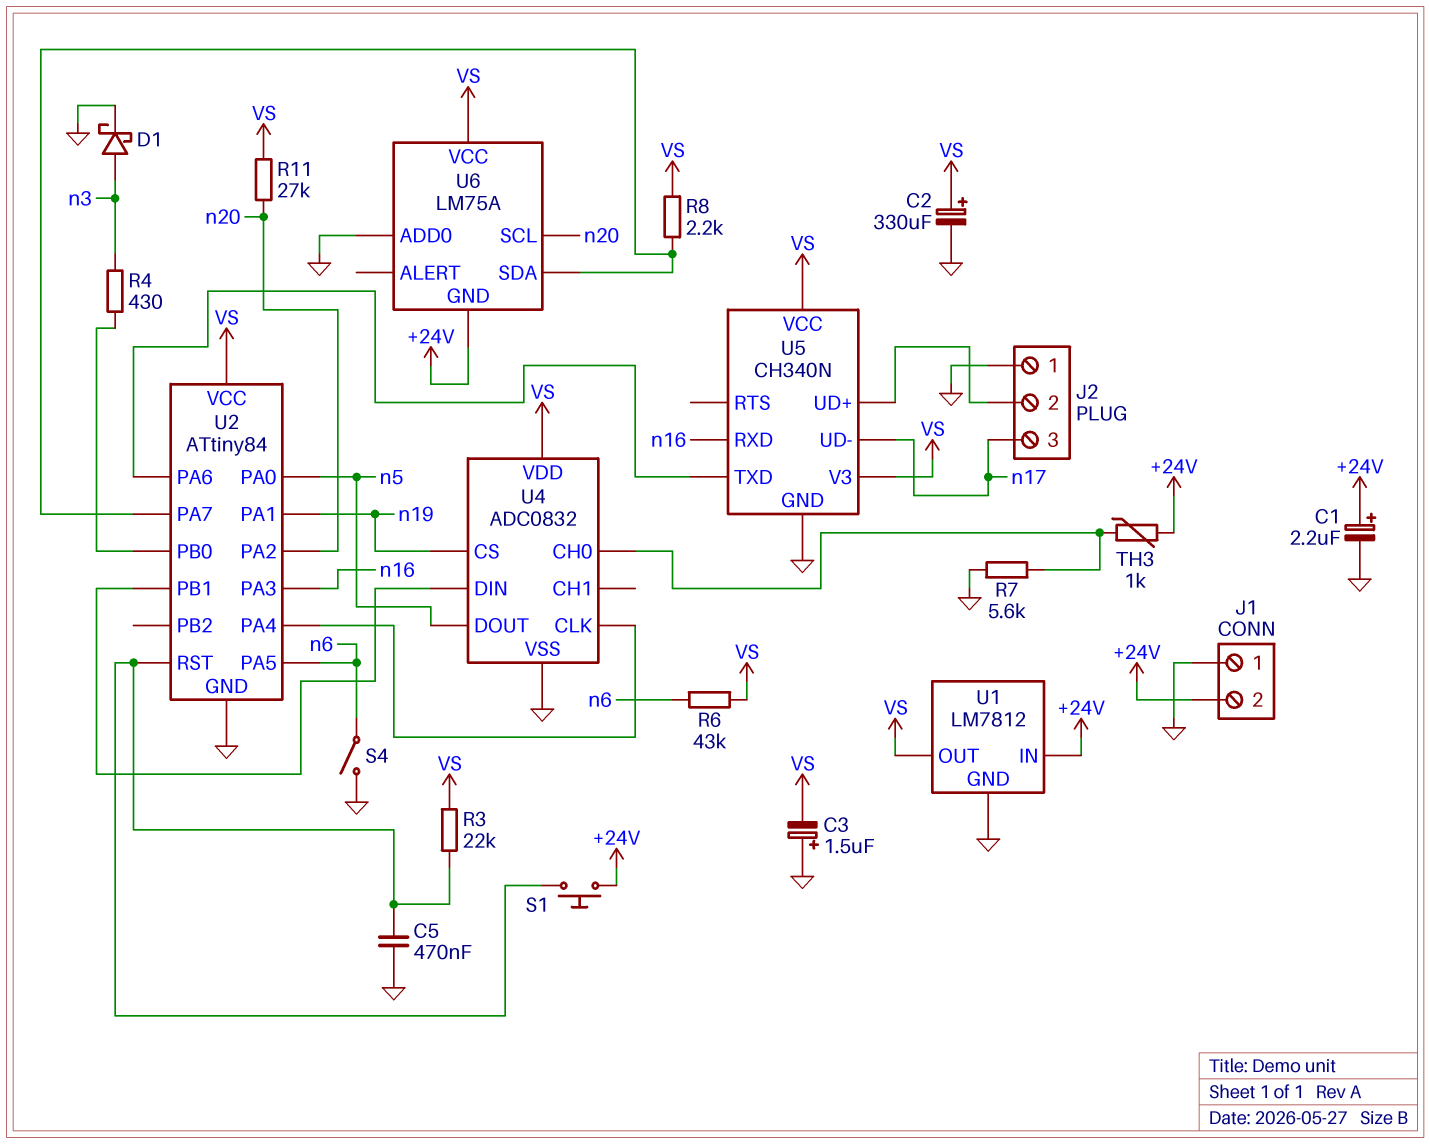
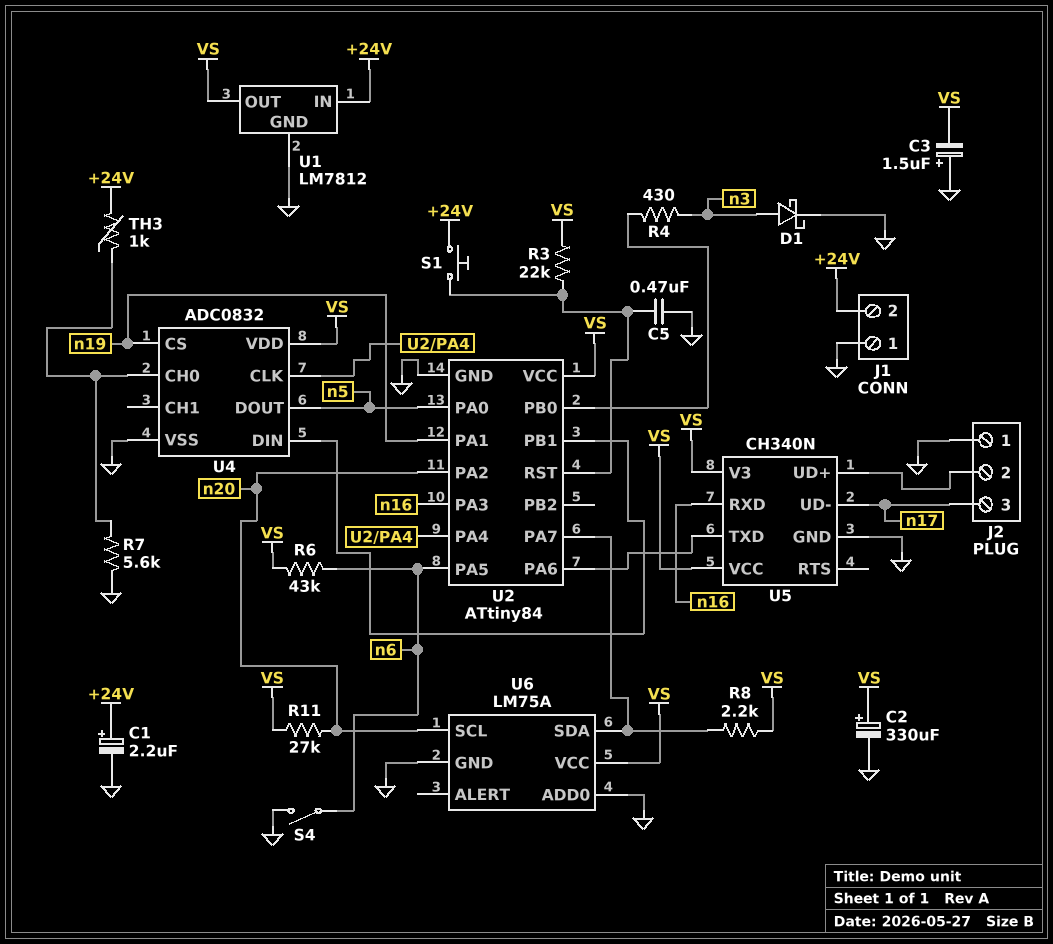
U6 pin GND: +24V -> GND

